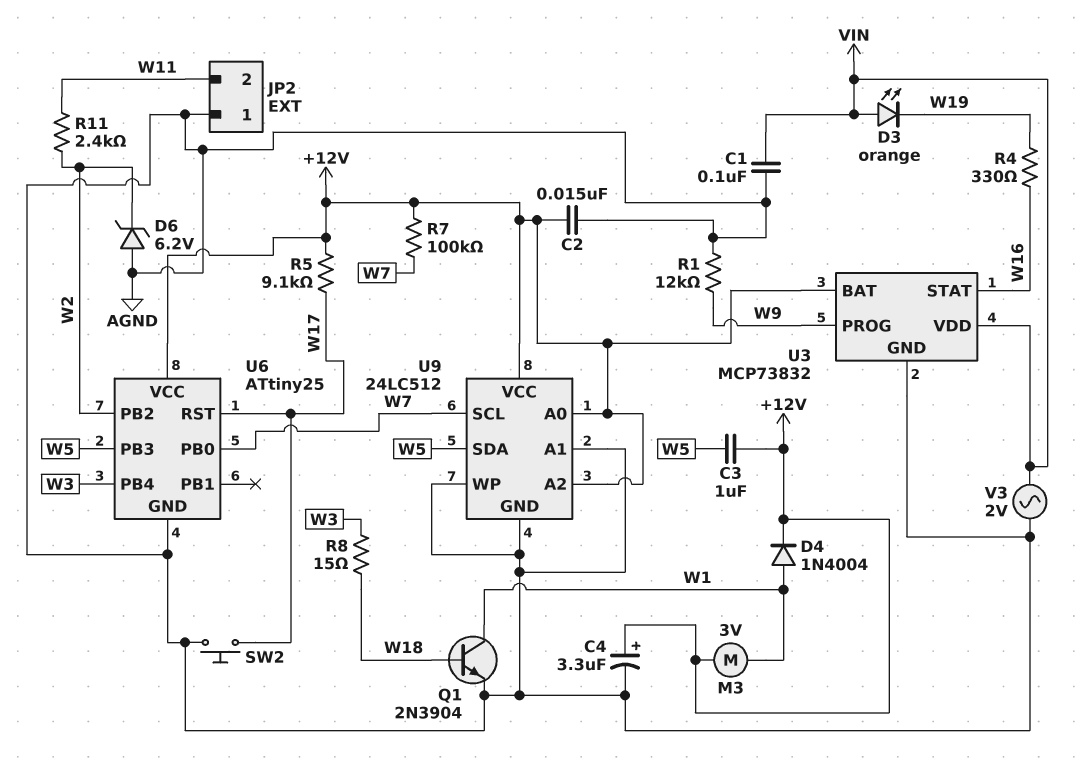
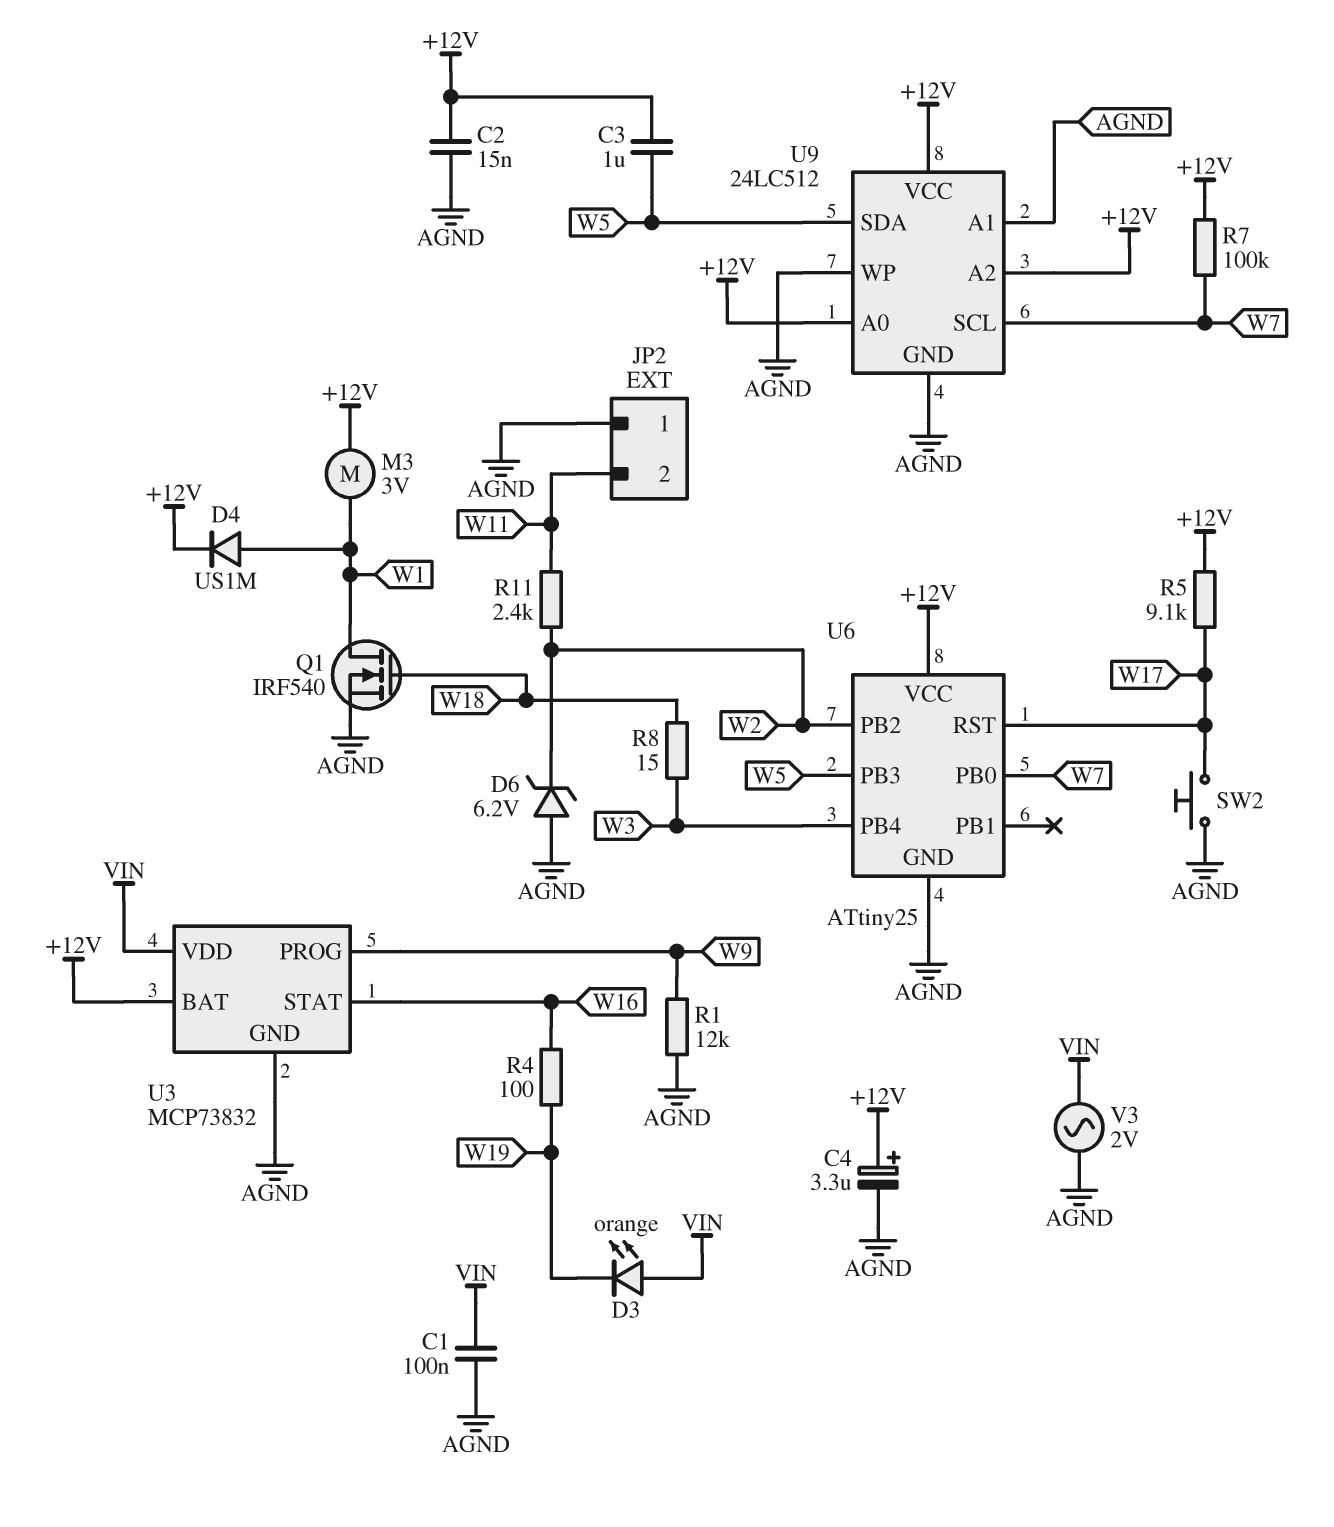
D4: diode 1N4004 (A W1, K +12V) -> diode US1M (A W1, K +12V)
Q1: NPN 2N3904 (B W18, C W1, E AGND) -> NMOS IRF540 (G W18, D W1, S AGND)
R4: 330 (W16, W19) -> 100 (W16, W19)

